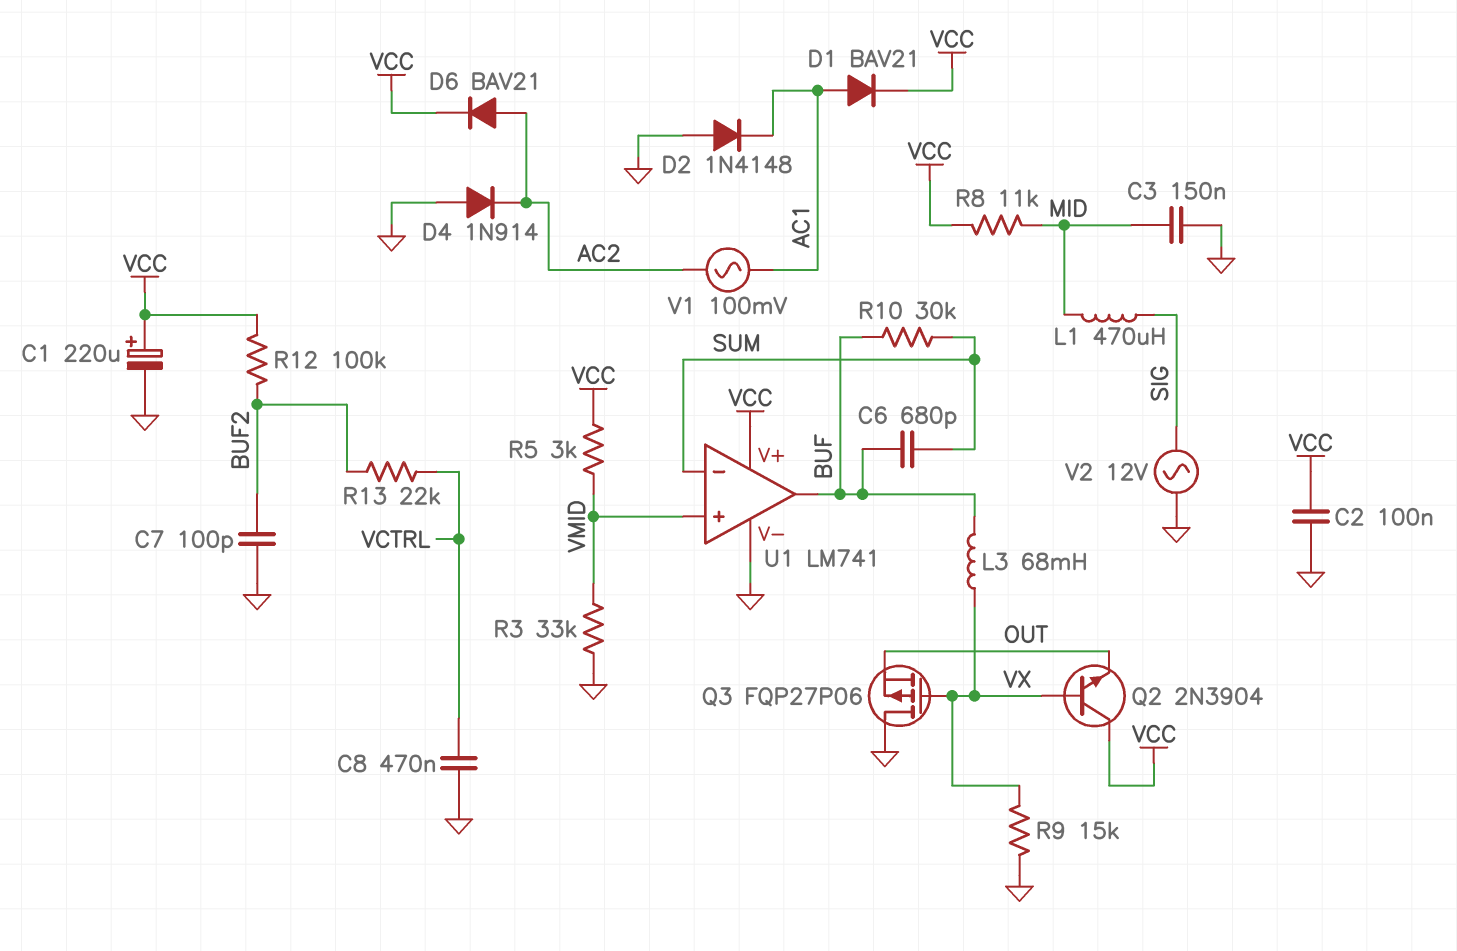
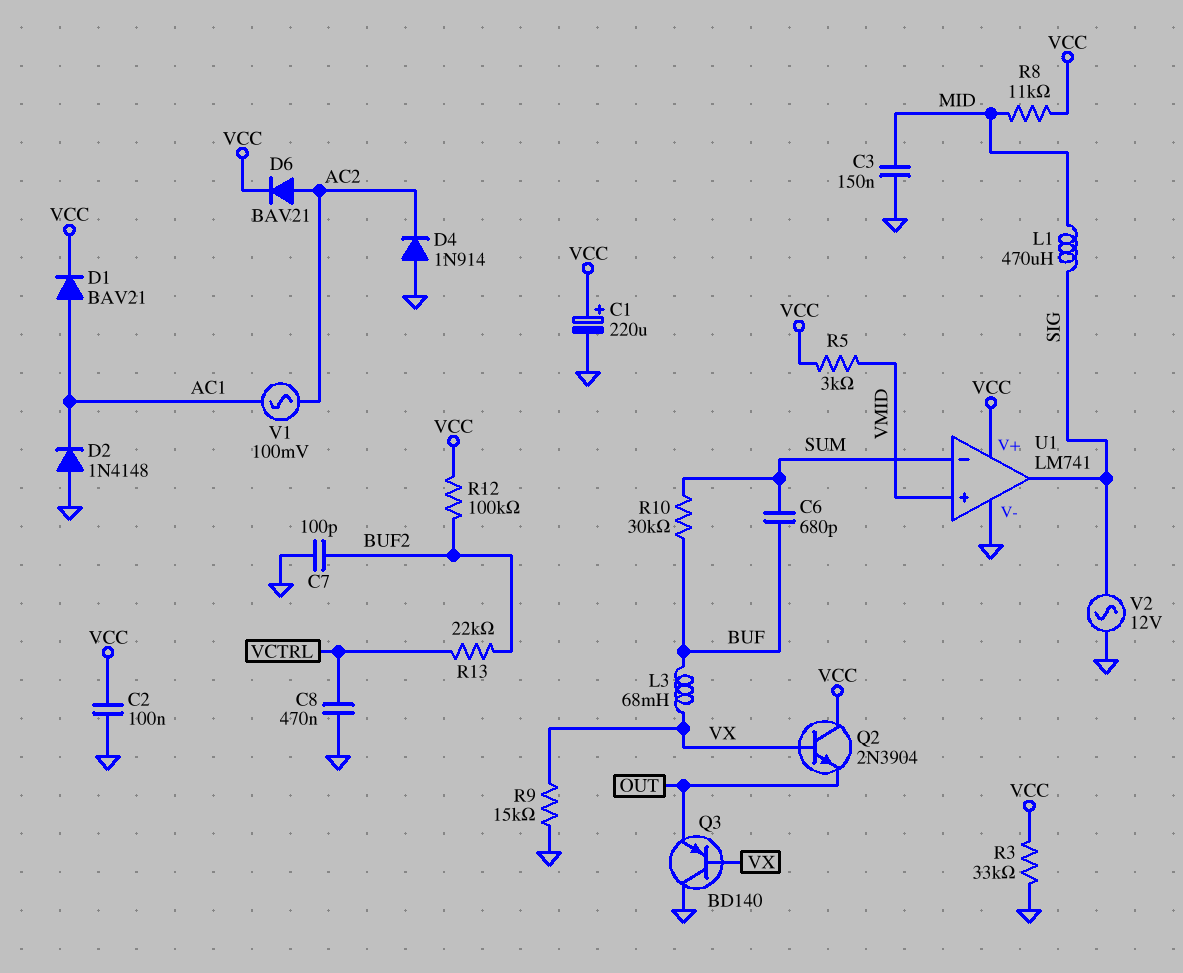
Q3: PMOS FQP27P06 (G VX, D GND, S OUT) -> PNP BD140 (B VX, C GND, E OUT)
R3: 33k (GND, VMID) -> 33k (GND, VCC)
U1 pin out: BUF -> SIG

